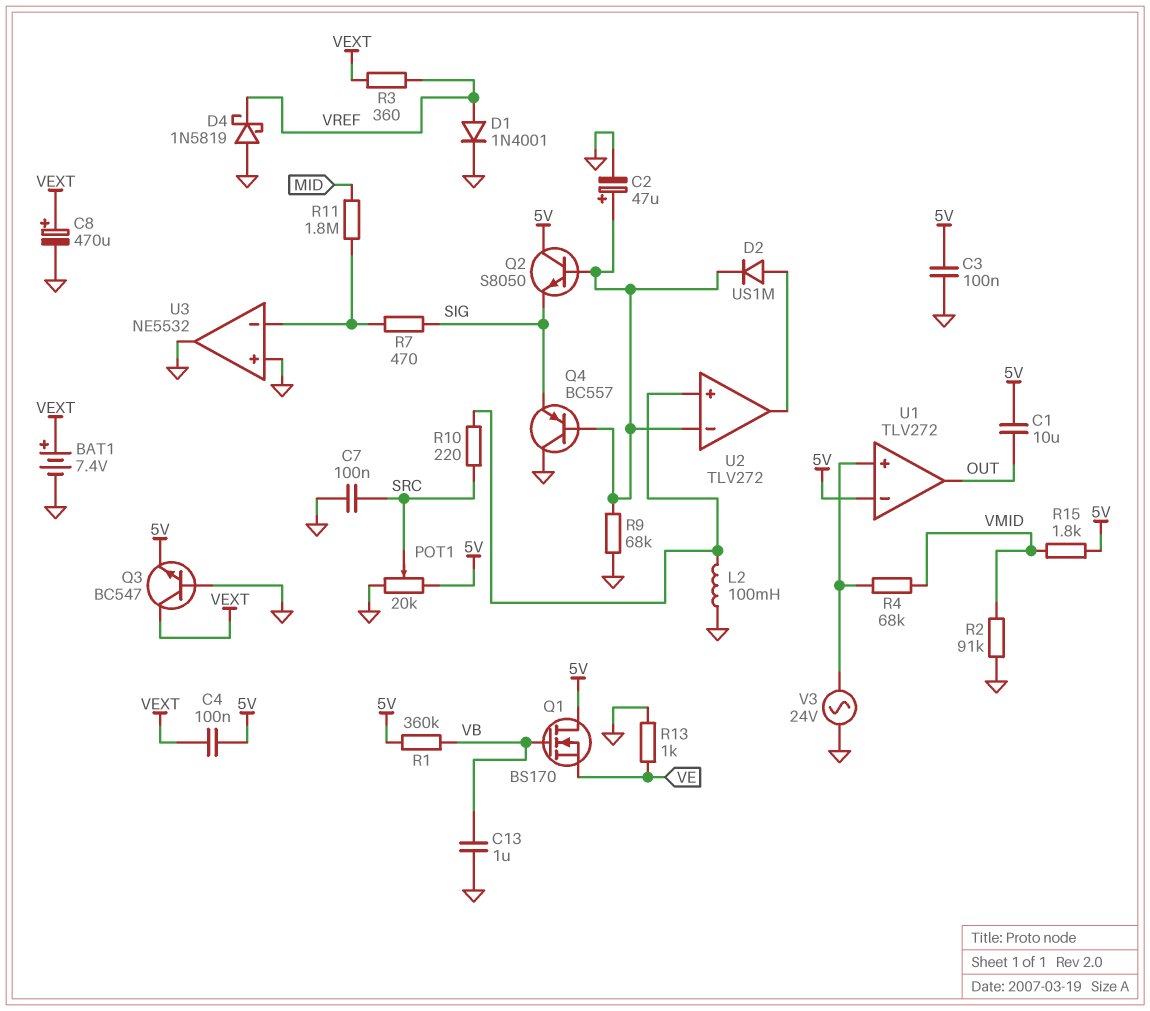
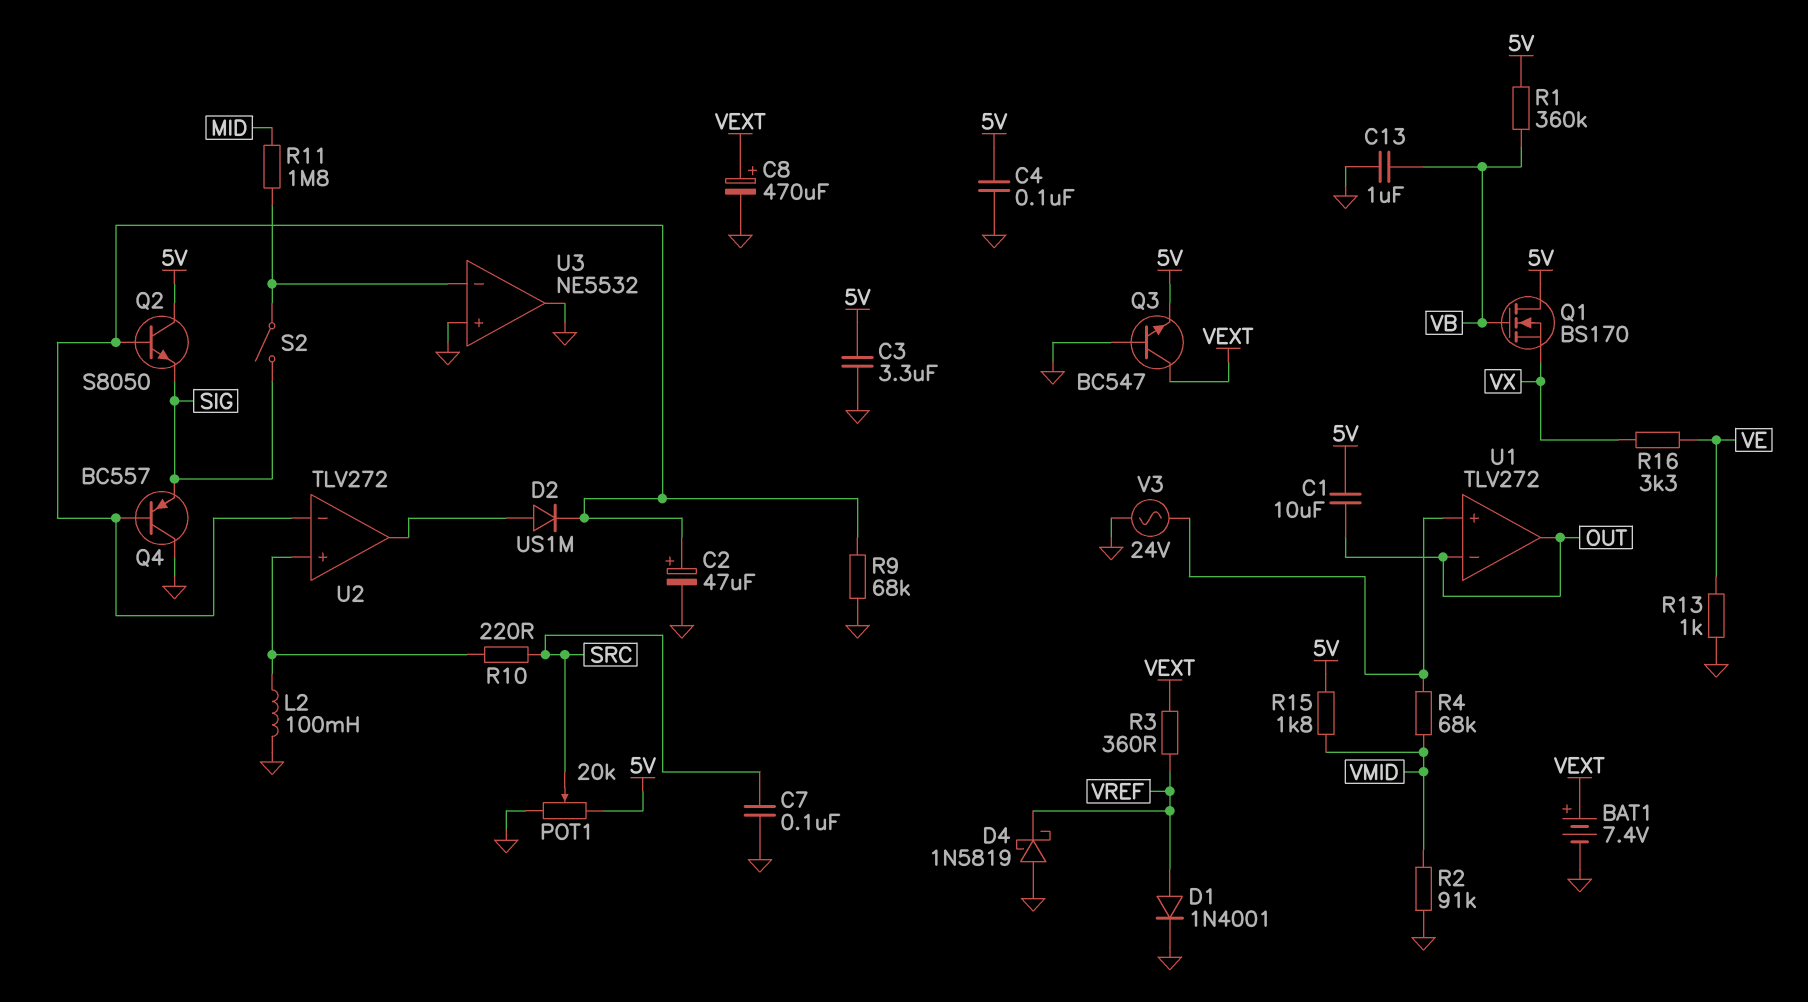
C3: 100nF (5V, GND) -> 3.3uF (5V, GND)
C4: 100nF (5V, VEXT) -> 100nF (5V, GND)
Q1: NMOS BS170 (G VB, D 5V, S VE) -> NMOS BS170 (G VB, D 5V, S VX)
R7: 470 (SIG, U3/in-) -> none
R16: none -> 3.3k (VE, VX)
S2: none -> switch (SIG, U3/in-)
U1 pin in-: 5V -> OUT

